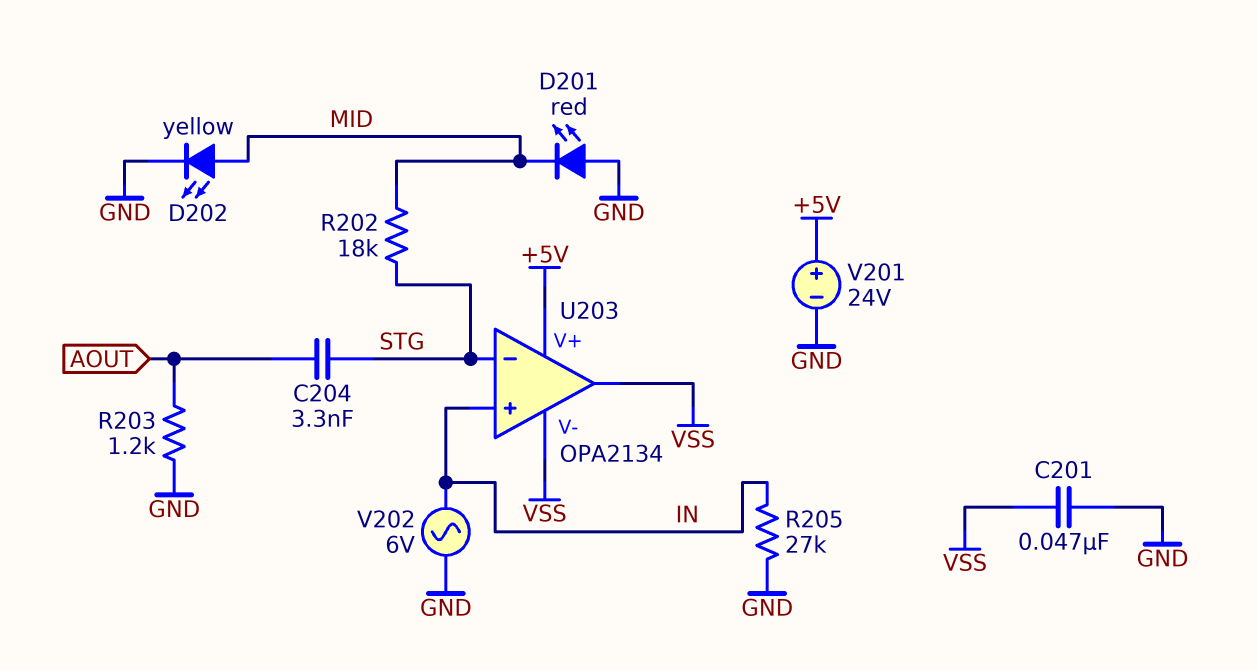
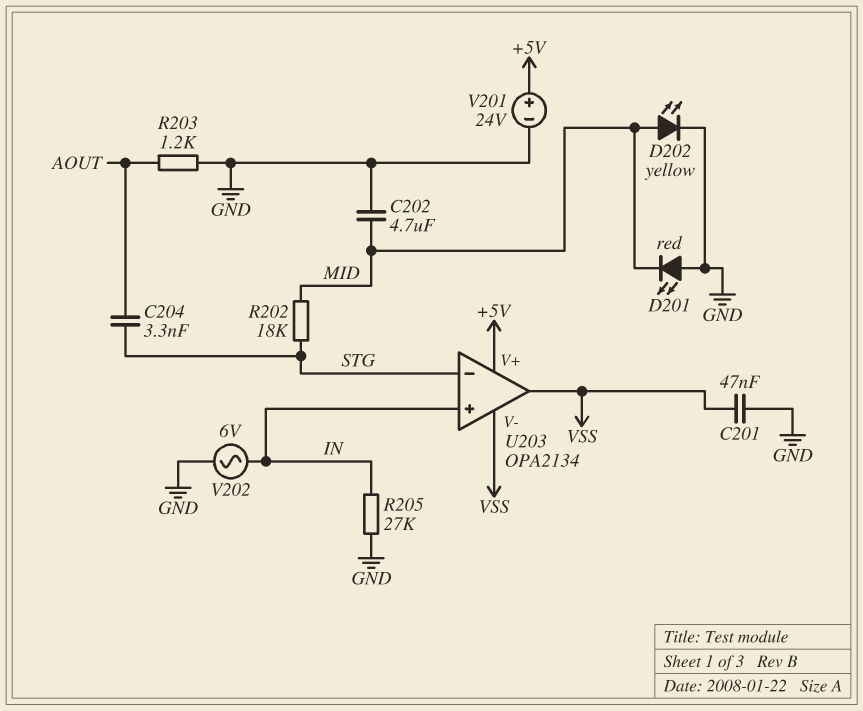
C202: none -> 4.7uF (GND, MID)

